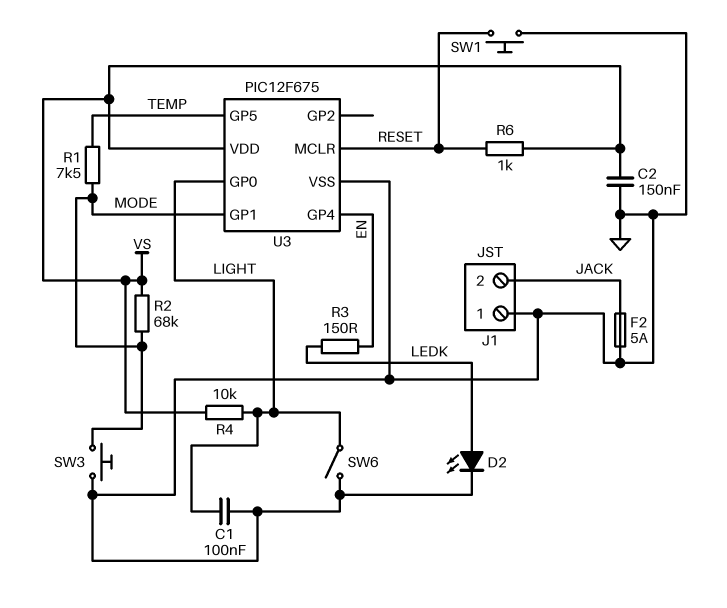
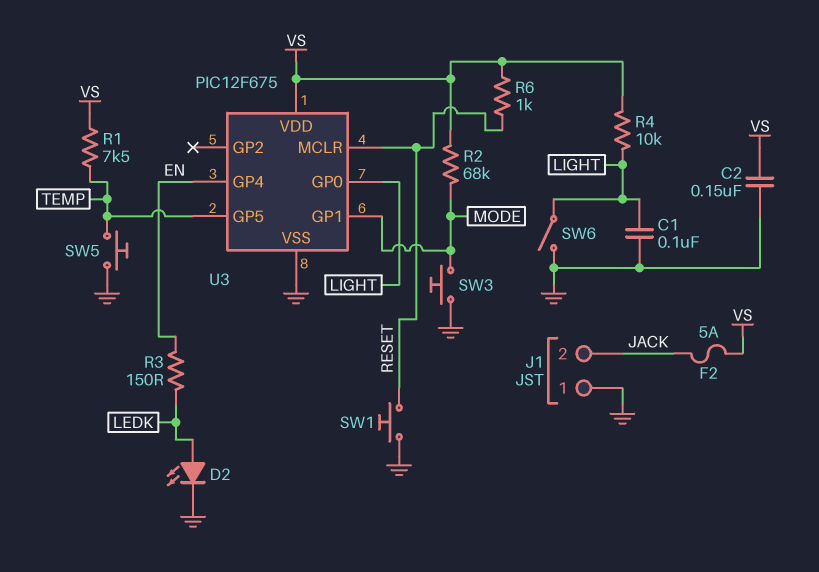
F2: 5A (GND, JACK) -> 5A (JACK, VS)
R1: 7.5k (MODE, TEMP) -> 7.5k (TEMP, VS)
SW5: none -> button (GND, TEMP)

